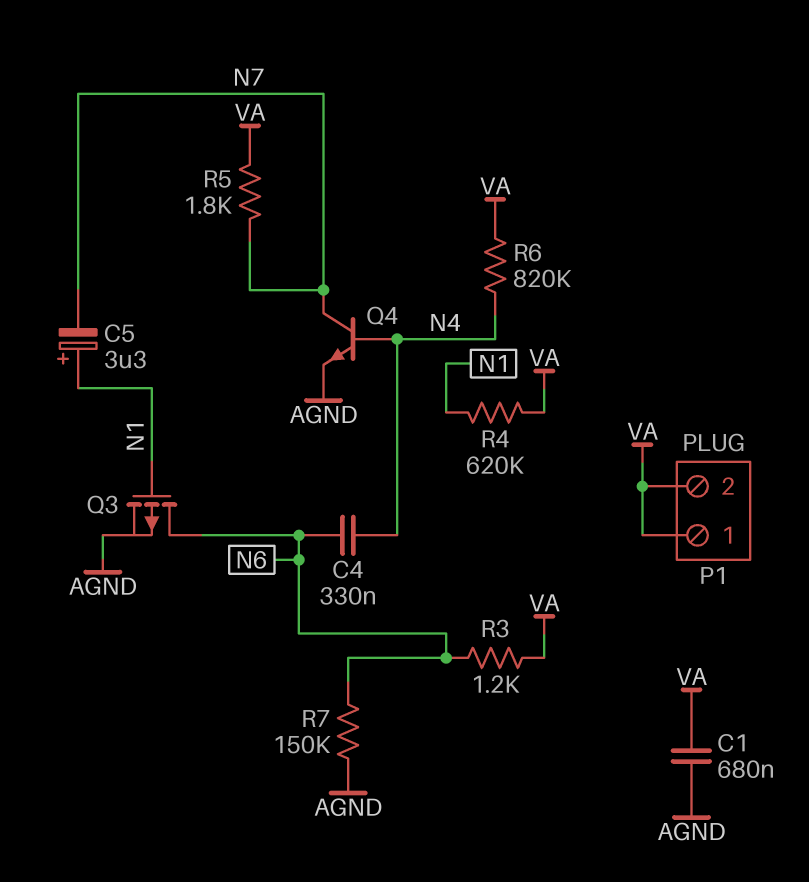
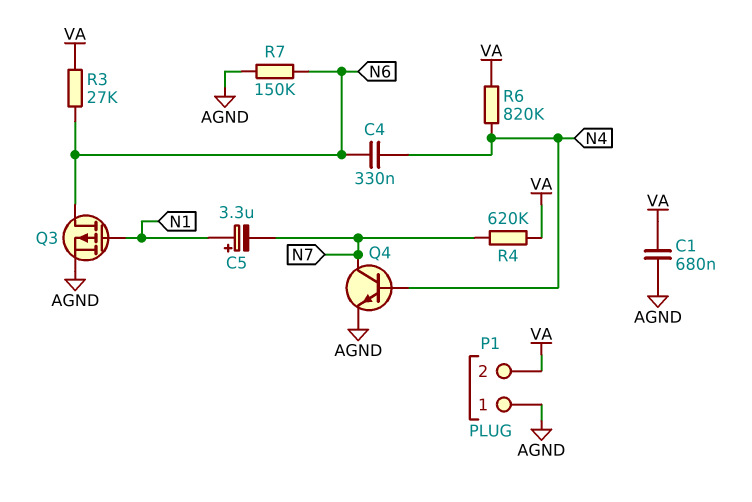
P1 pin 1: VA -> AGND
R3: 1.2k (N6, VA) -> 27k (N6, VA)
R4: 620k (N1, VA) -> 620k (N7, VA)
R5: 1.8k (N7, VA) -> none

